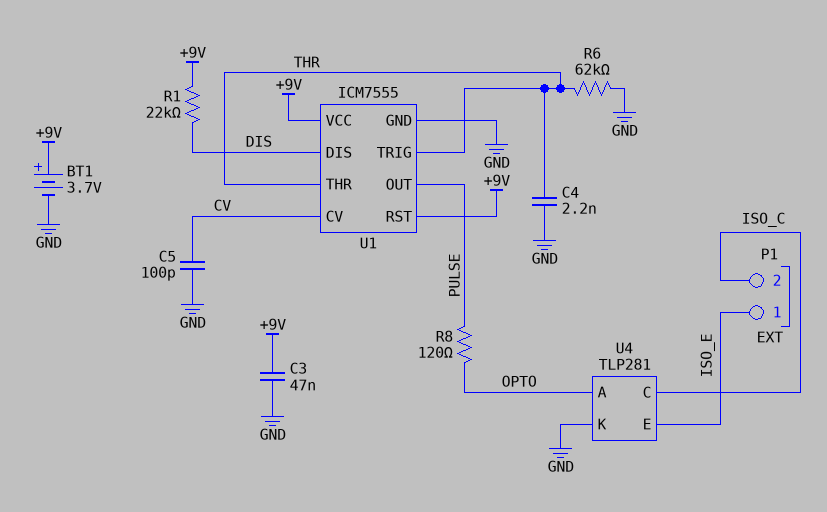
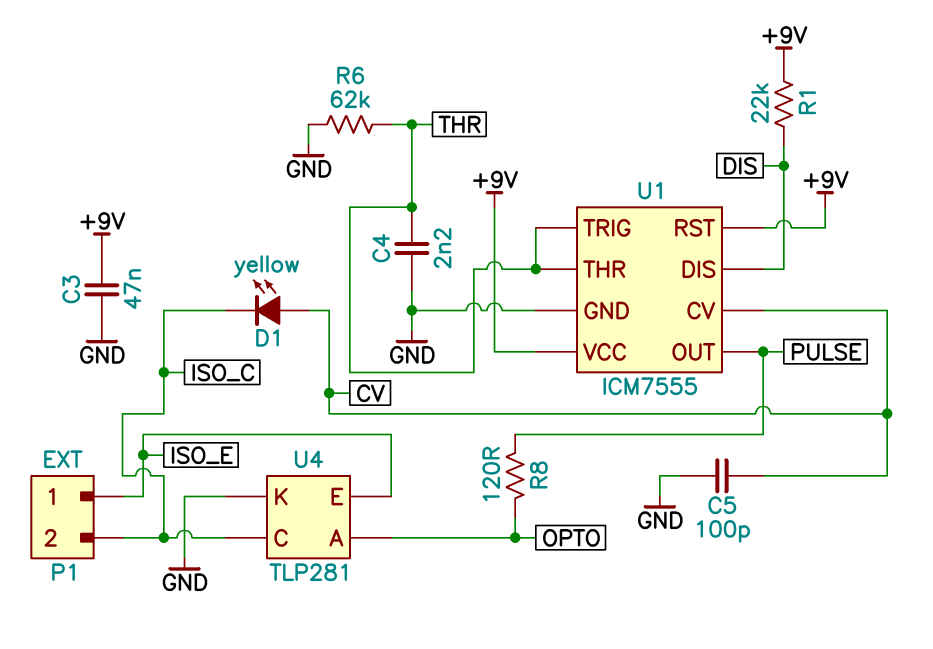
BT1: 3.7V (plus +9V, minus GND) -> none
D1: none -> LED yellow (A CV, K ISO_C)

